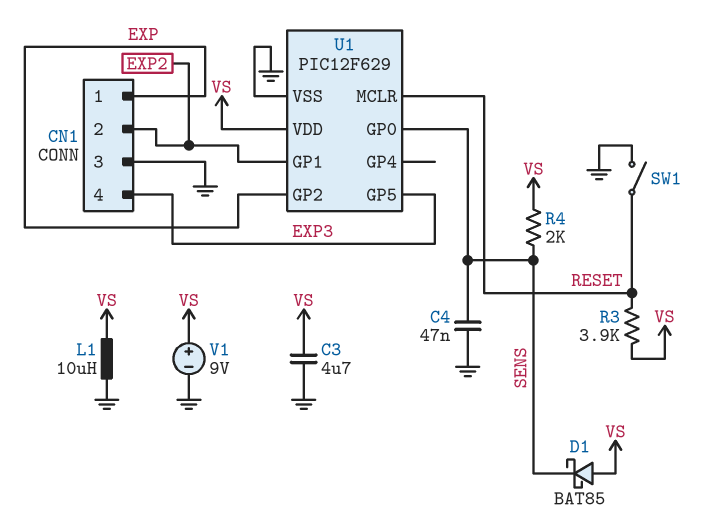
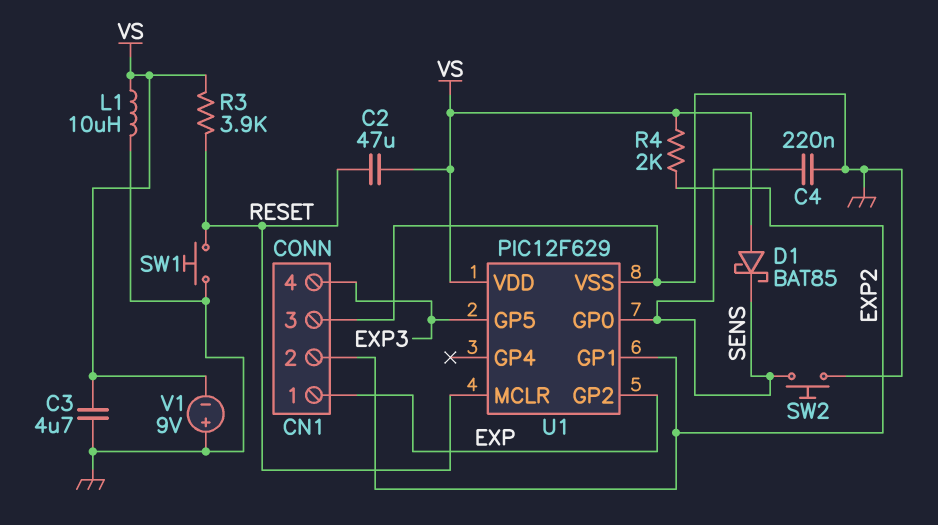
C2: none -> 47uF (RESET, VS)
C4: 47nF (GND, SENS) -> 220nF (GND, SENS)
R4: 2k (SENS, VS) -> 2k (EXP2, VS)
SW1: switch (GND, RESET) -> button (GND, RESET)
SW2: none -> button (GND, SENS)
V1: 9V (plus VS, minus GND) -> 9V (plus GND, minus VS)

